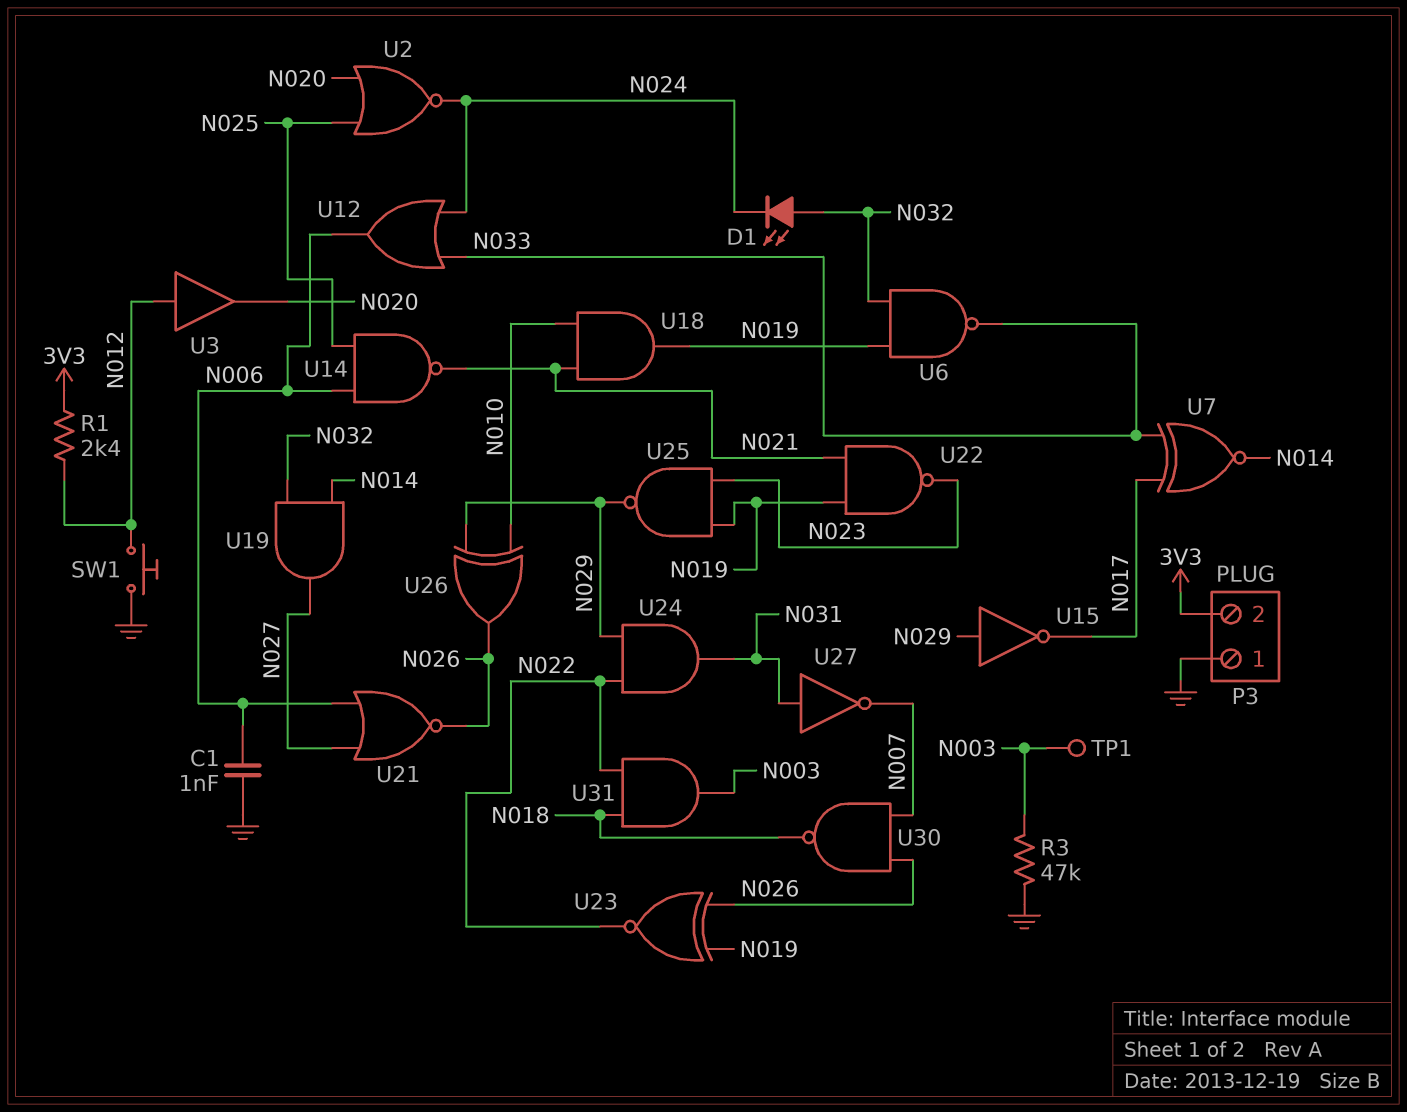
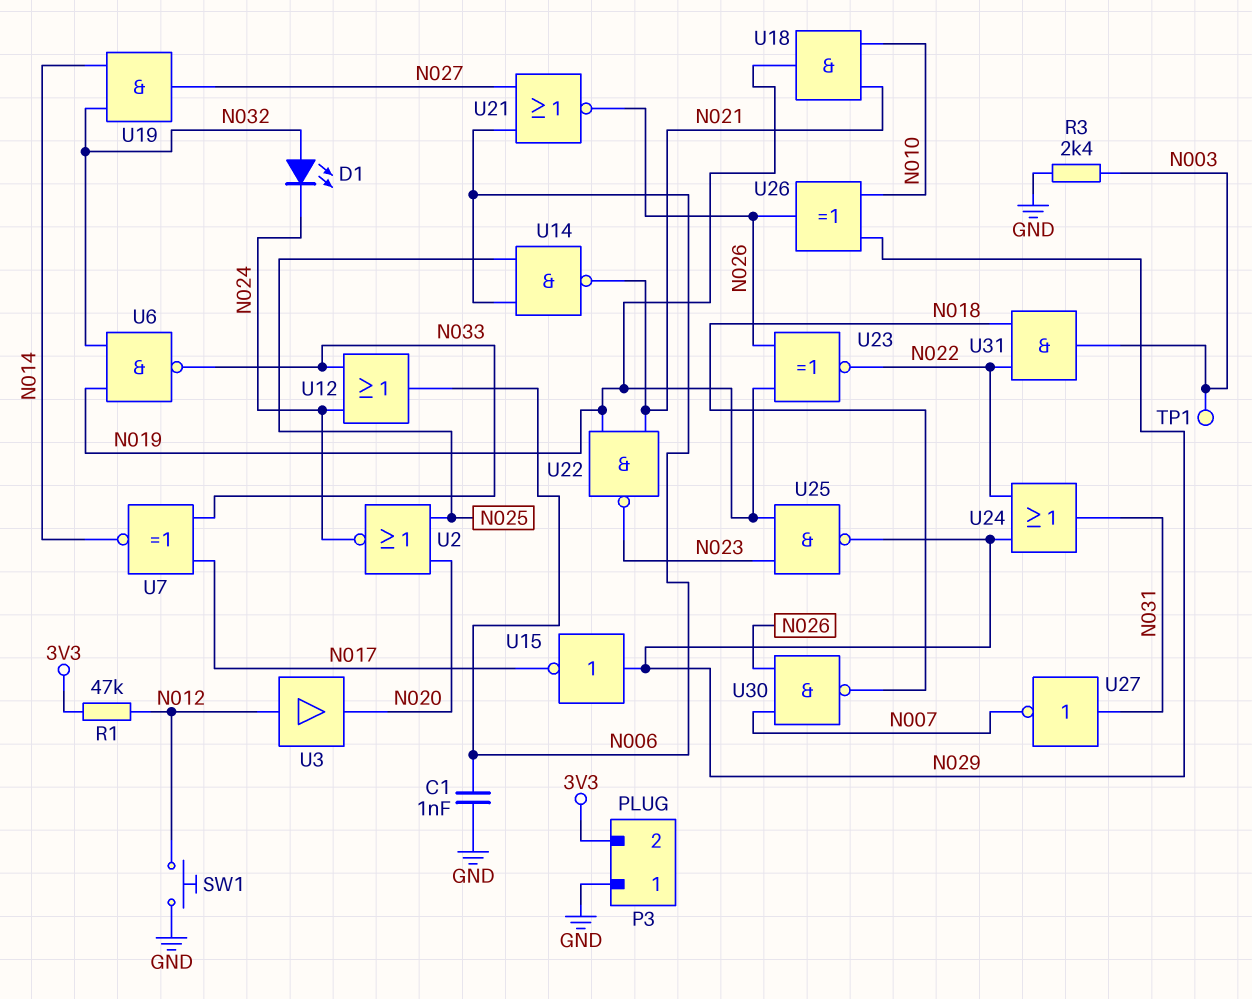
R1: 2.4k (3V3, N012) -> 47k (3V3, N012)
R3: 47k (GND, N003) -> 2.4k (GND, N003)
U24: AND (in N022, in N029, out N031) -> OR (in N022, in N029, out N031)

